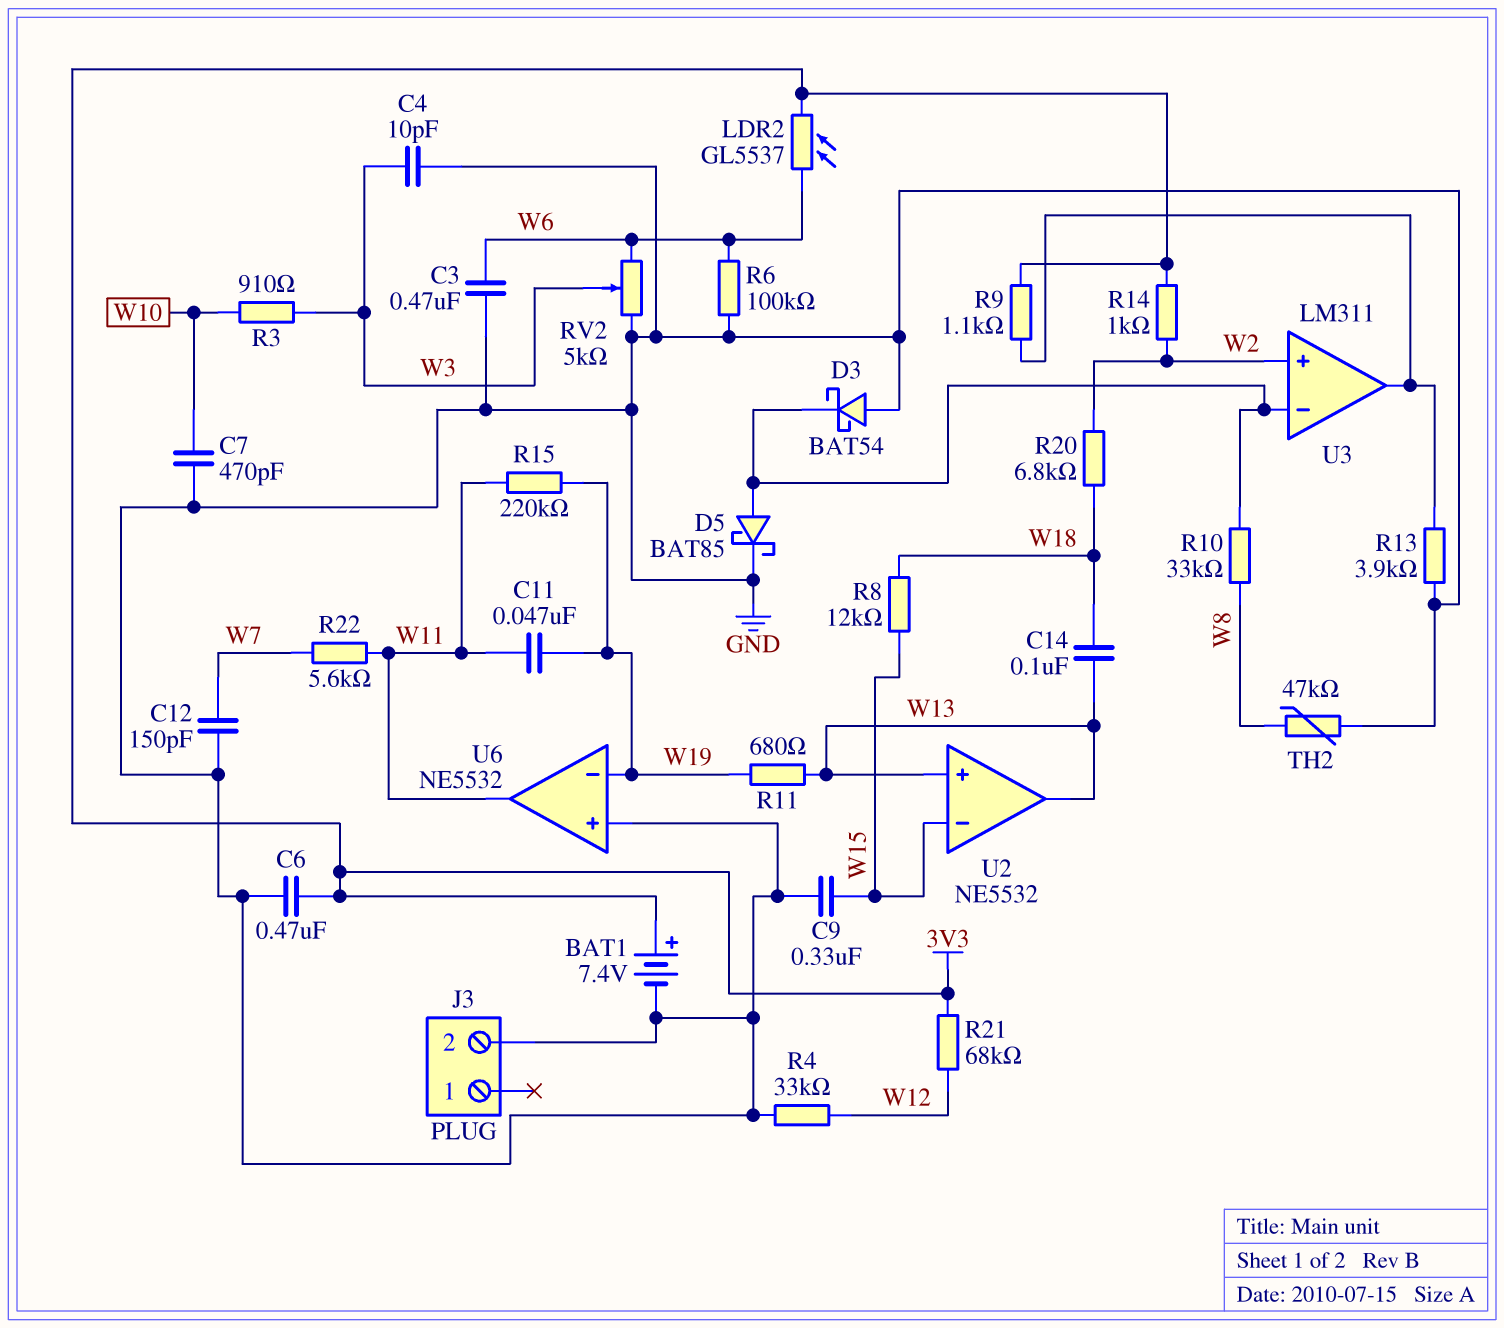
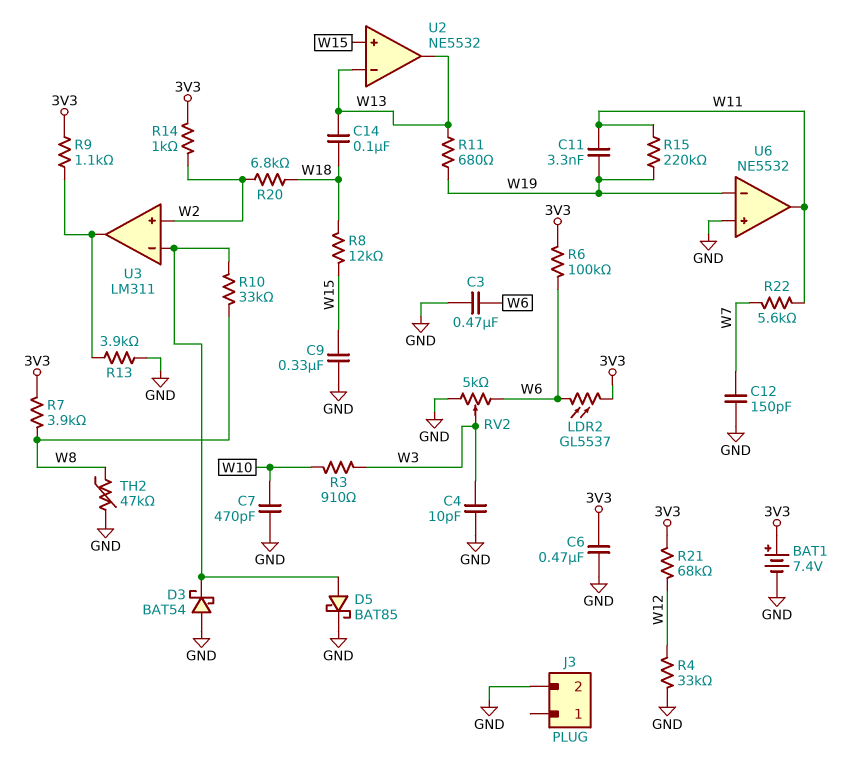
C11: 47nF (W11, W19) -> 3.3nF (W11, W19)
R6: 100k (GND, W6) -> 100k (3V3, W6)
R7: none -> 3.9k (3V3, W8)
U2 pin in+: W13 -> W15
U2 pin in-: W15 -> W13

